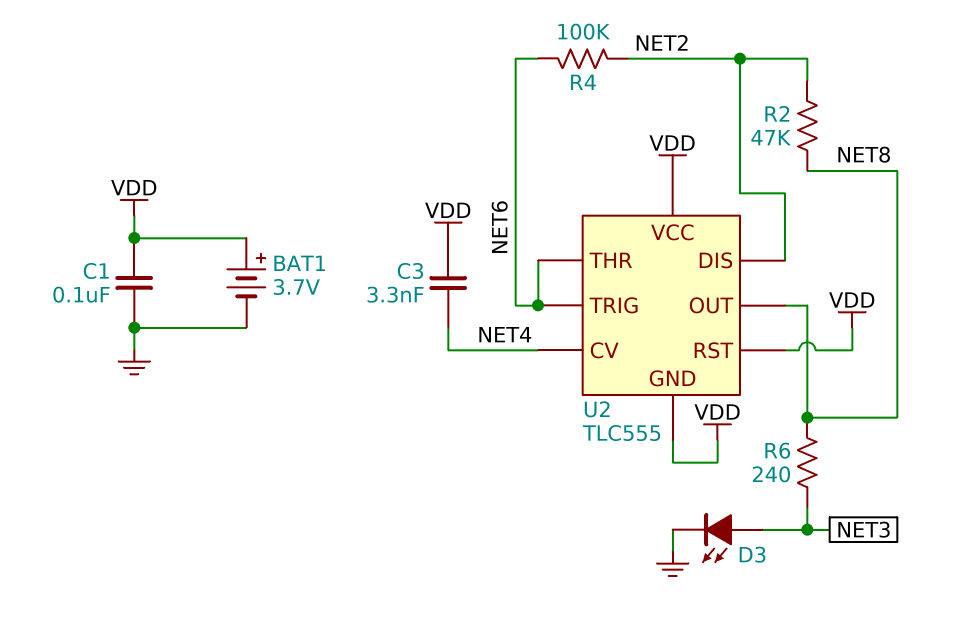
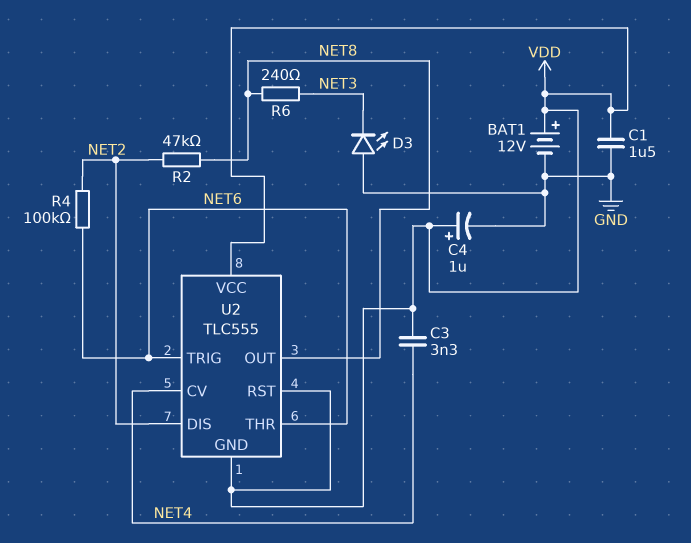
BAT1: 3.7V (plus VDD, minus GND) -> 12V (plus VDD, minus GND)
C1: 100nF (GND, VDD) -> 1.5uF (GND, VDD)
C4: none -> 1uF (plus VDD, minus GND)
D3: LED (A NET3, K GND) -> LED (A GND, K NET3)

